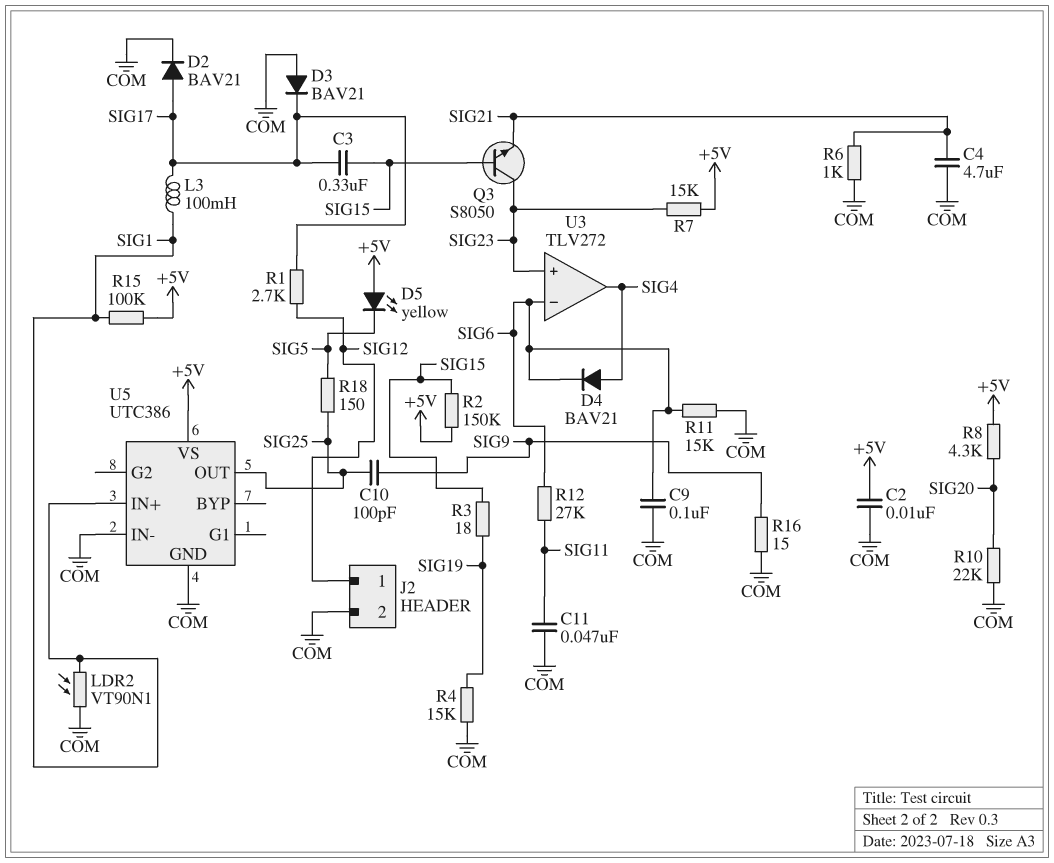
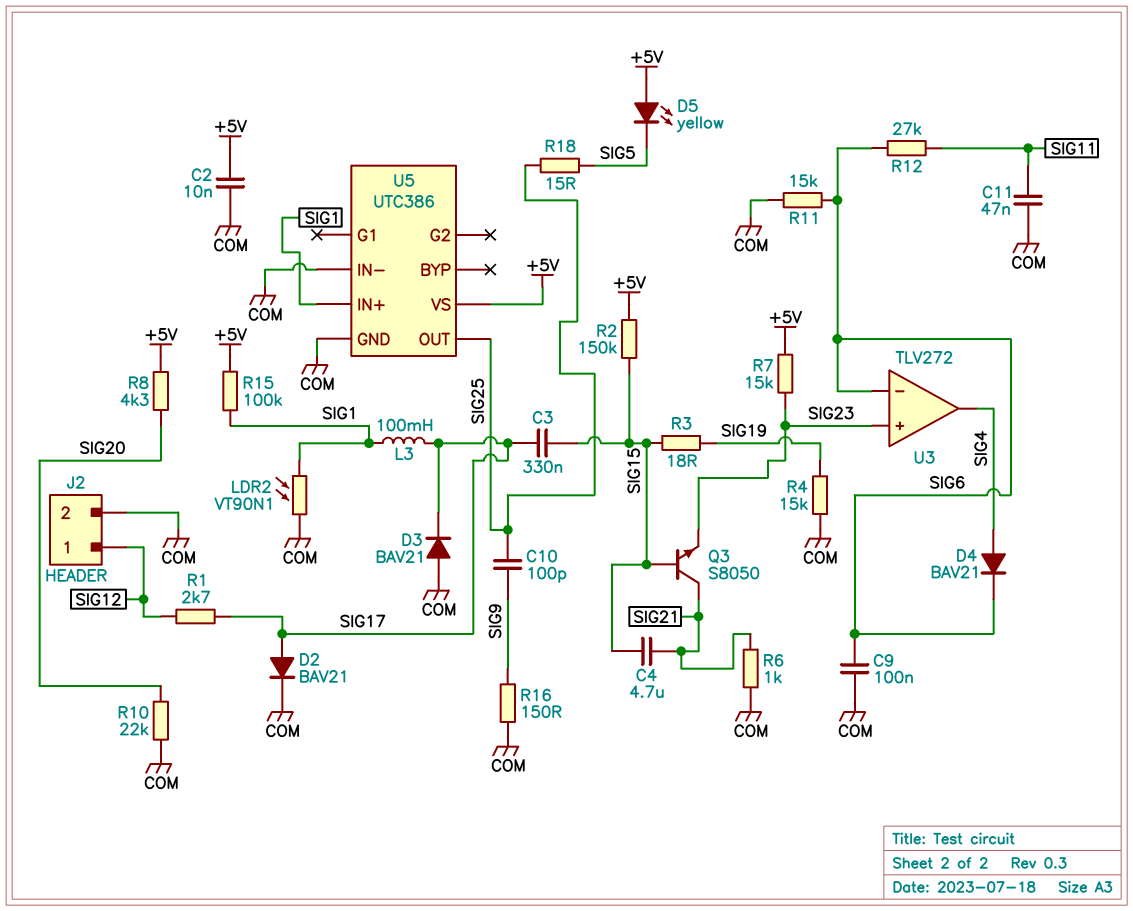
C4: 4.7uF (COM, SIG21) -> 4.7uF (SIG15, SIG21)
Q3: NPN S8050 (B SIG15, C SIG23, E SIG21) -> NPN S8050 (B SIG15, C SIG21, E SIG23)
R16: 15 (COM, SIG9) -> 150 (COM, SIG9)
R18: 150 (SIG5, SIG25) -> 15 (SIG5, SIG25)

